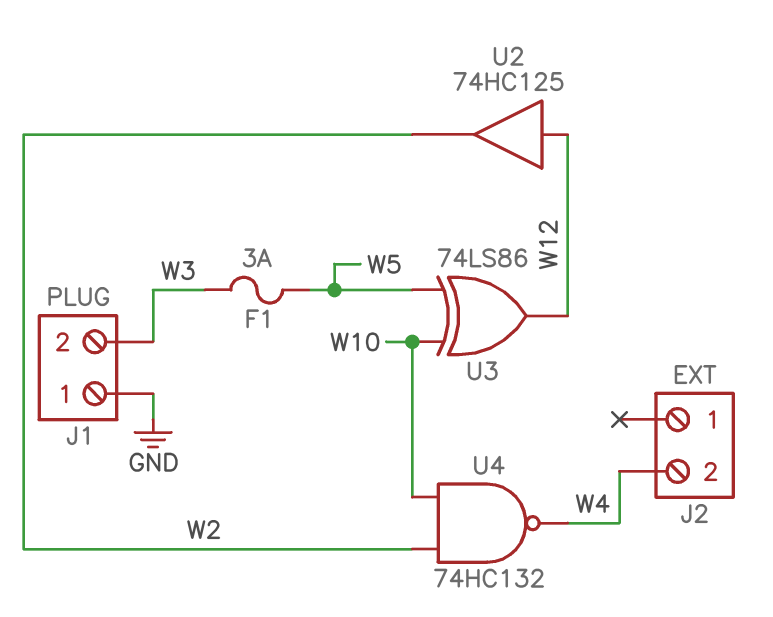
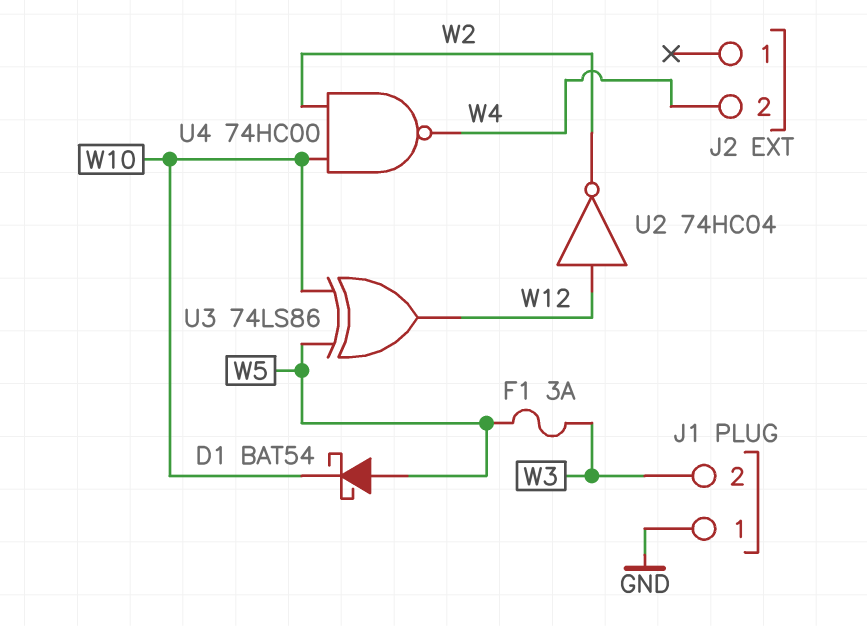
D1: none -> schottky BAT54 (A W5, K W10)
U2: buffer 74HC125 (in W12, out W2) -> NOT 74HC04 (in W12, out W2)
U4: NAND 74HC132 (in W2, in W10, out W4) -> NAND 74HC00 (in W2, in W10, out W4)

